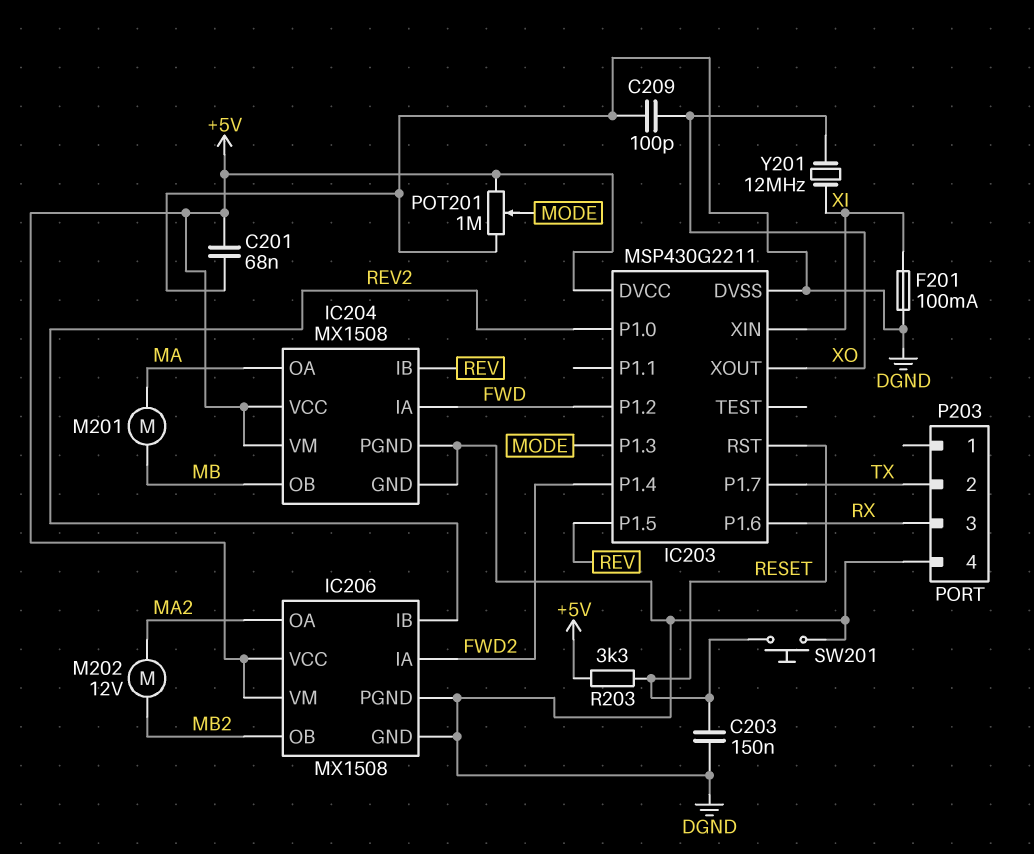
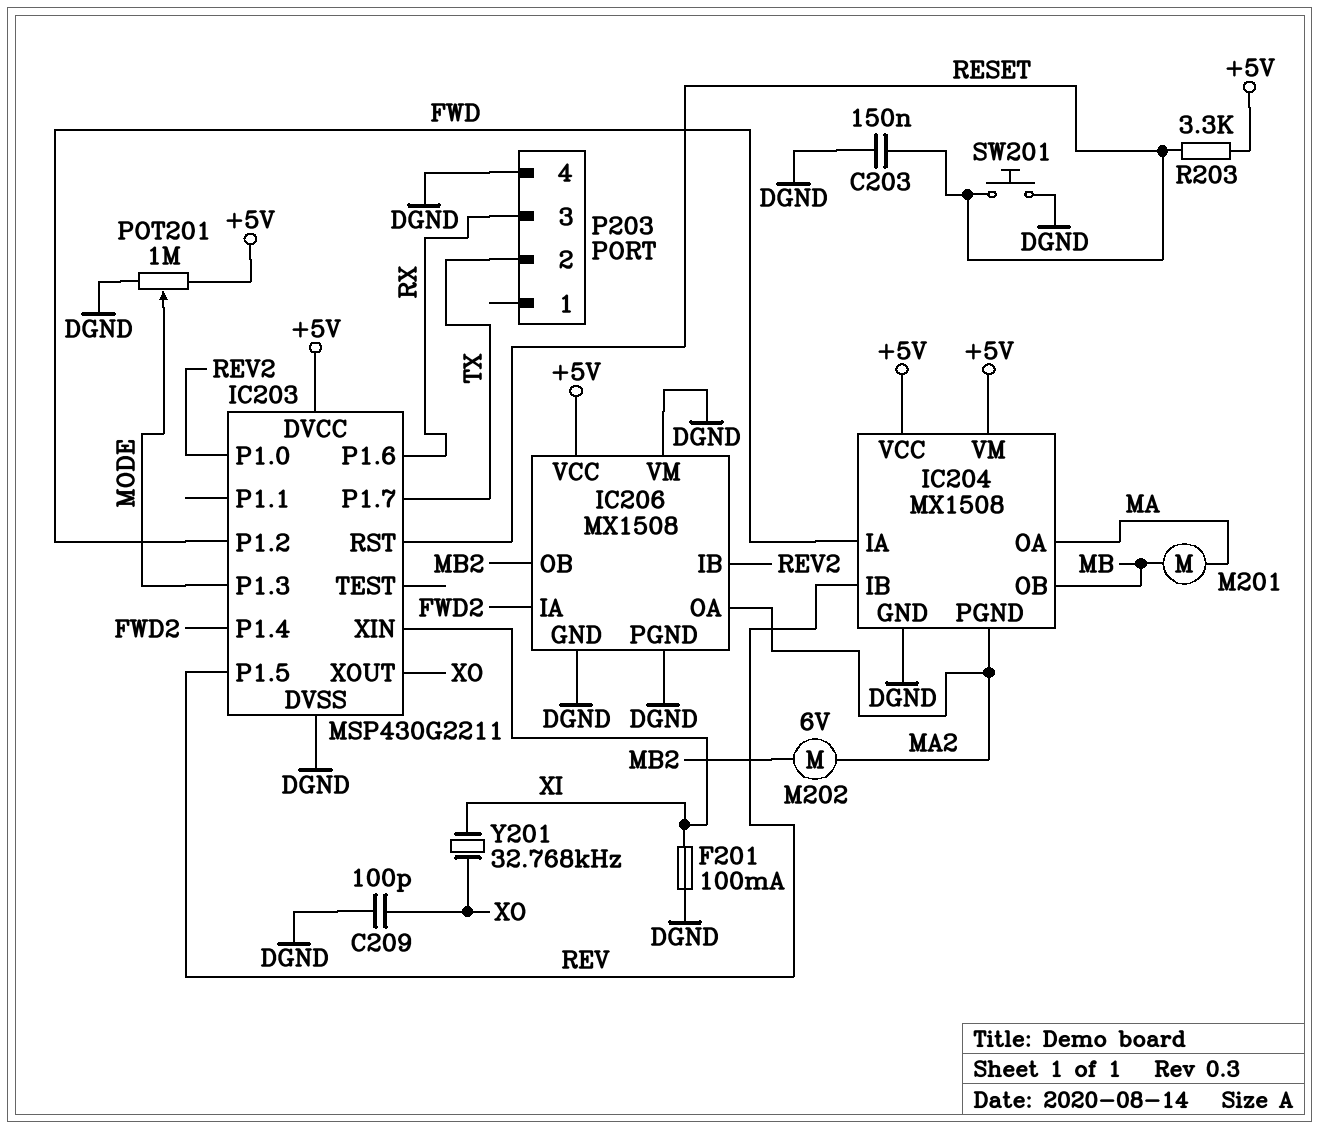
C201: 68nF (+5V, DGND) -> none
IC204 pin PGND: DGND -> MA2
IC206 pin VM: +5V -> DGND
M202: motor 12V (MA2, MB2) -> motor 6V (MA2, MB2)
Y201: 12MHz (XI, XO) -> 32.768kHz (XI, XO)

